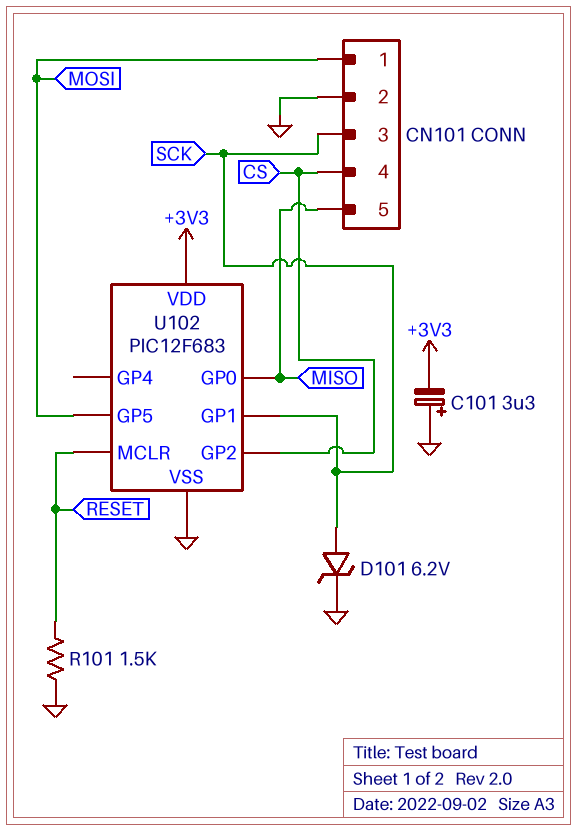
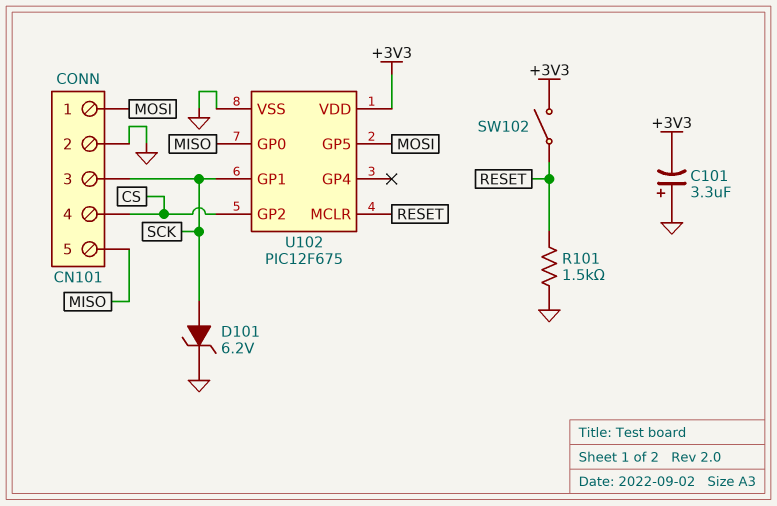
SW102: none -> switch (+3V3, RESET)
U102: PIC12F683 -> PIC12F675

